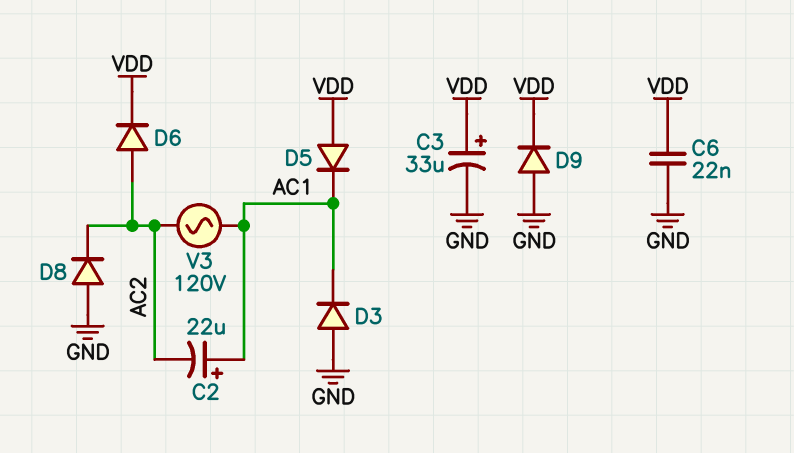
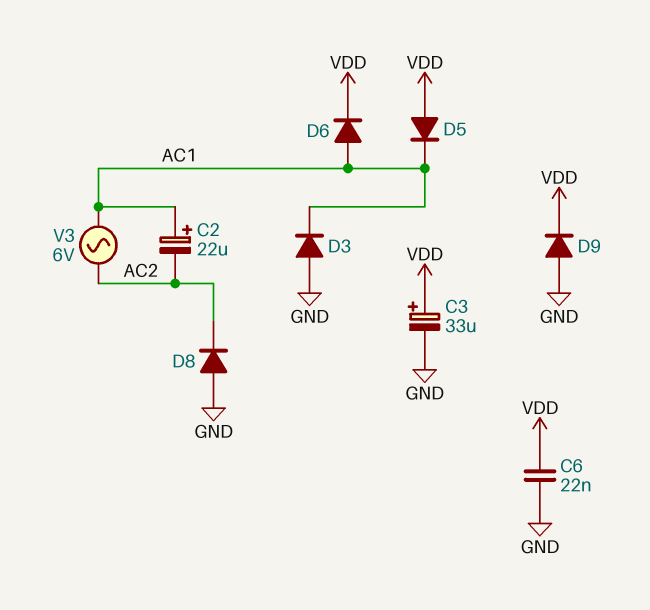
D6: diode (A AC2, K VDD) -> diode (A AC1, K VDD)
V3: AC 120V (AC1, AC2) -> AC 6V (AC1, AC2)

